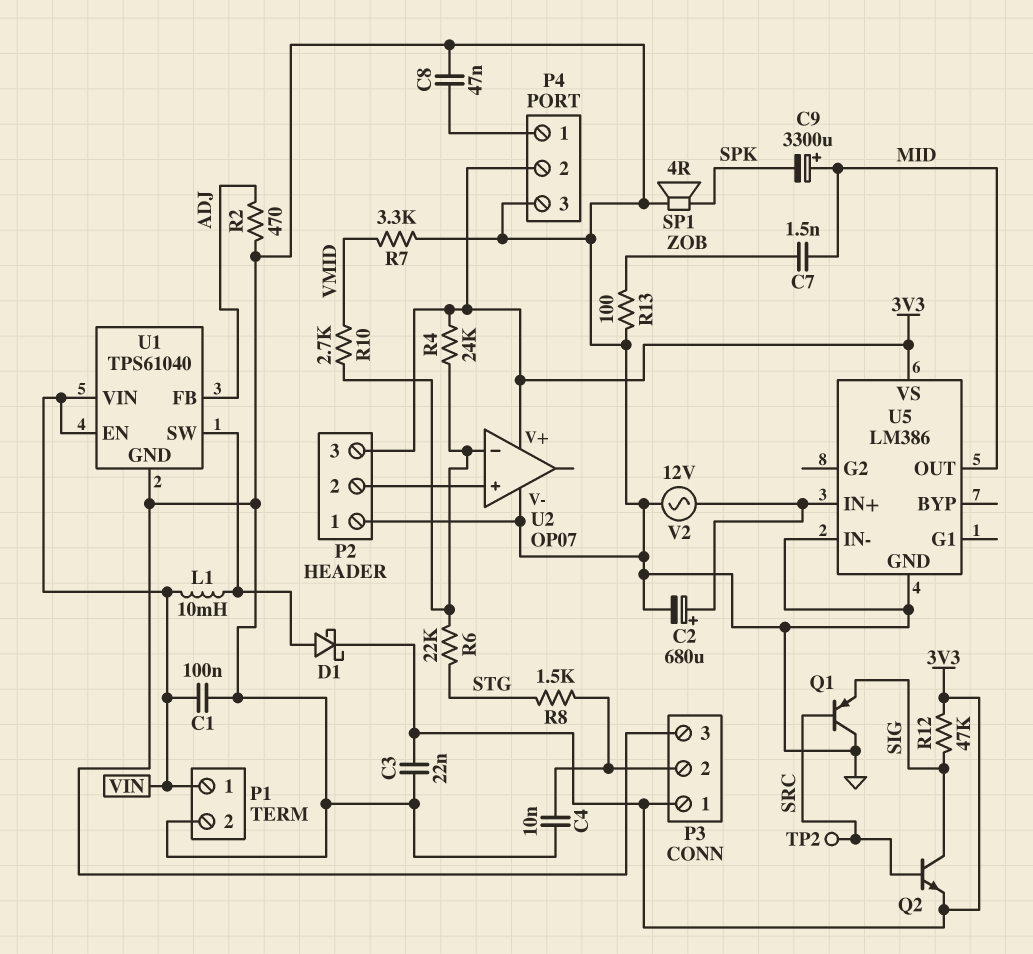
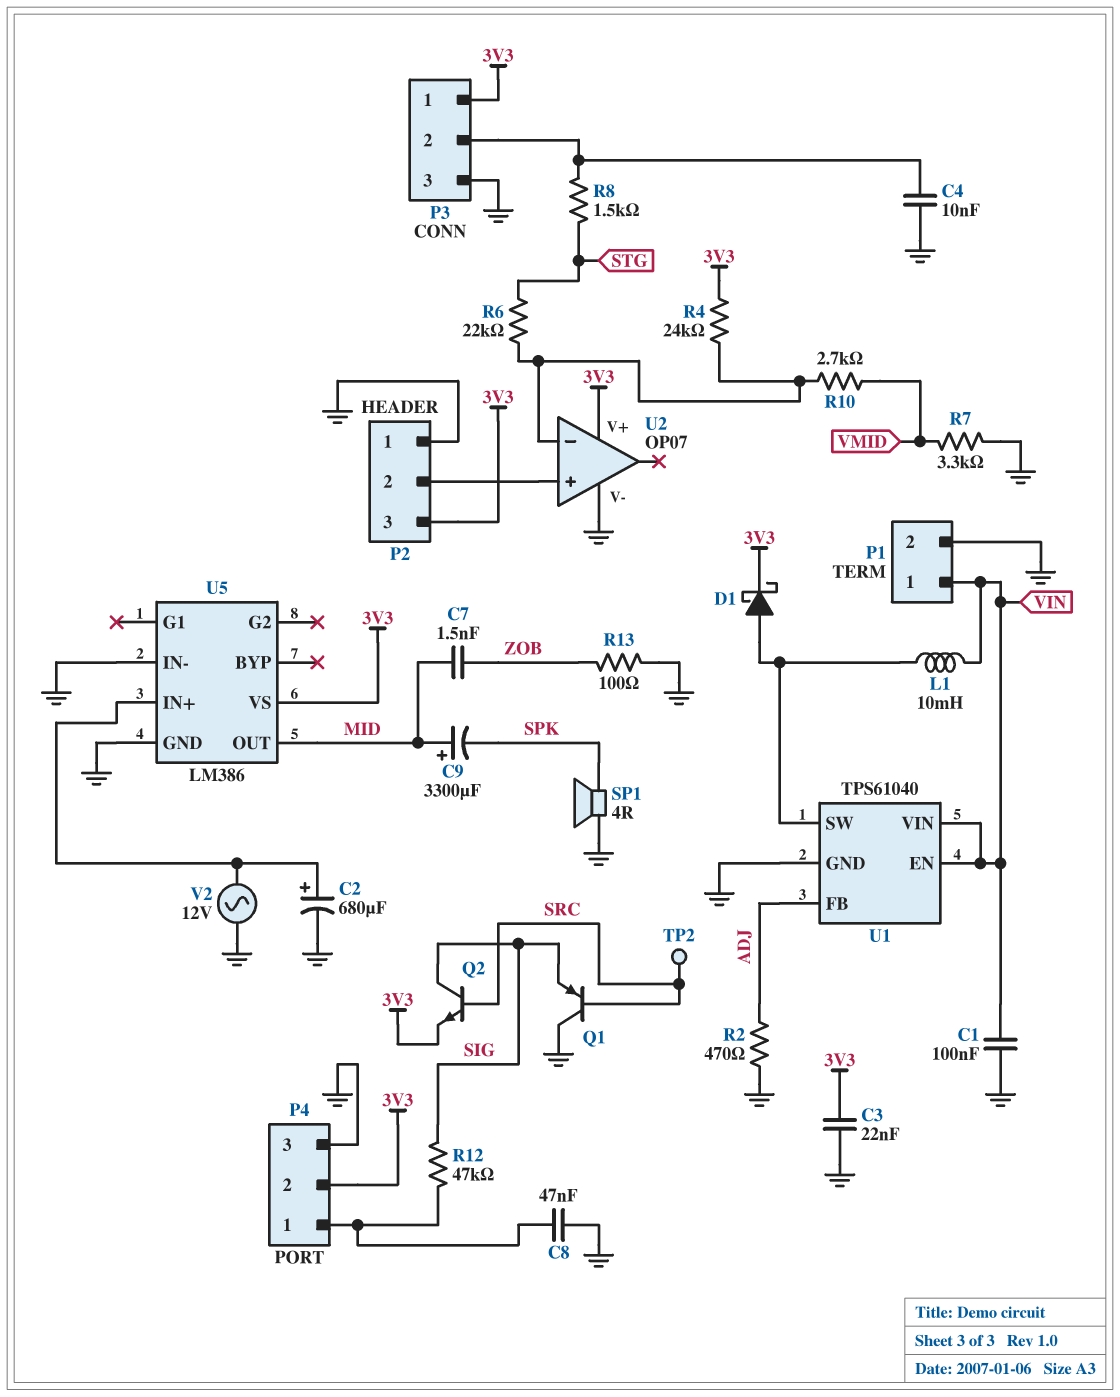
R12: 47k (3V3, SIG) -> 47k (P4/1, SIG)

